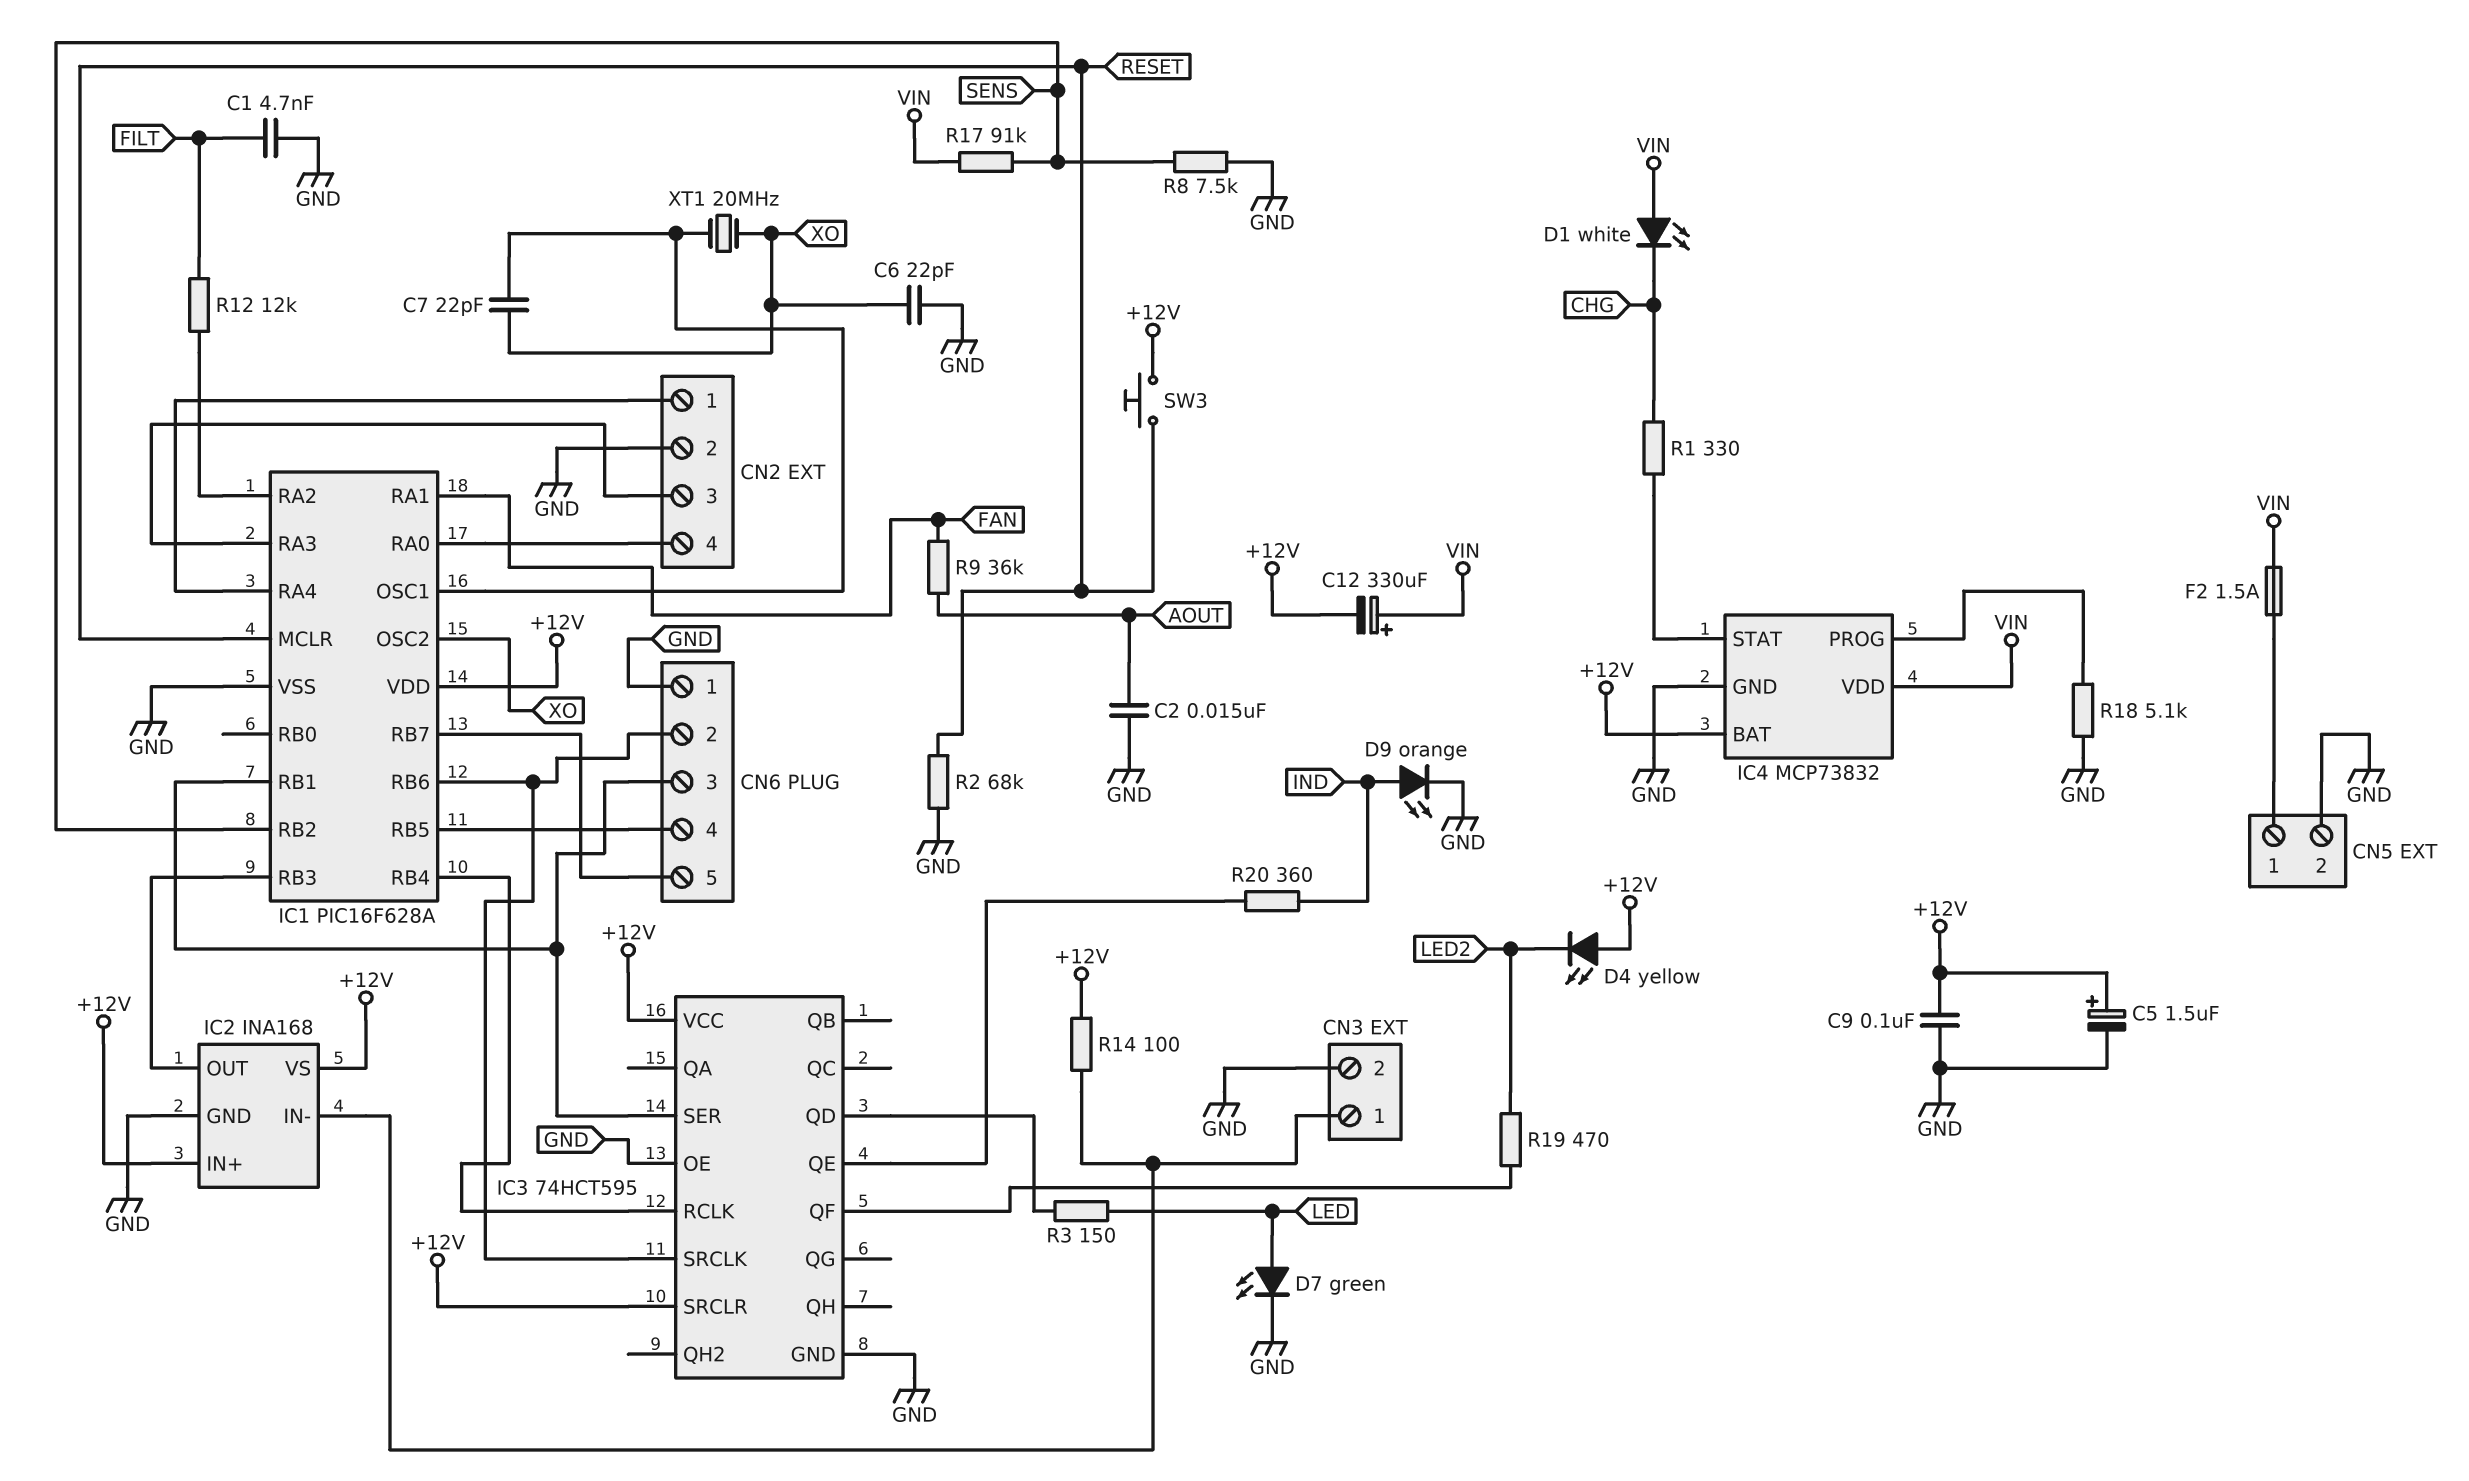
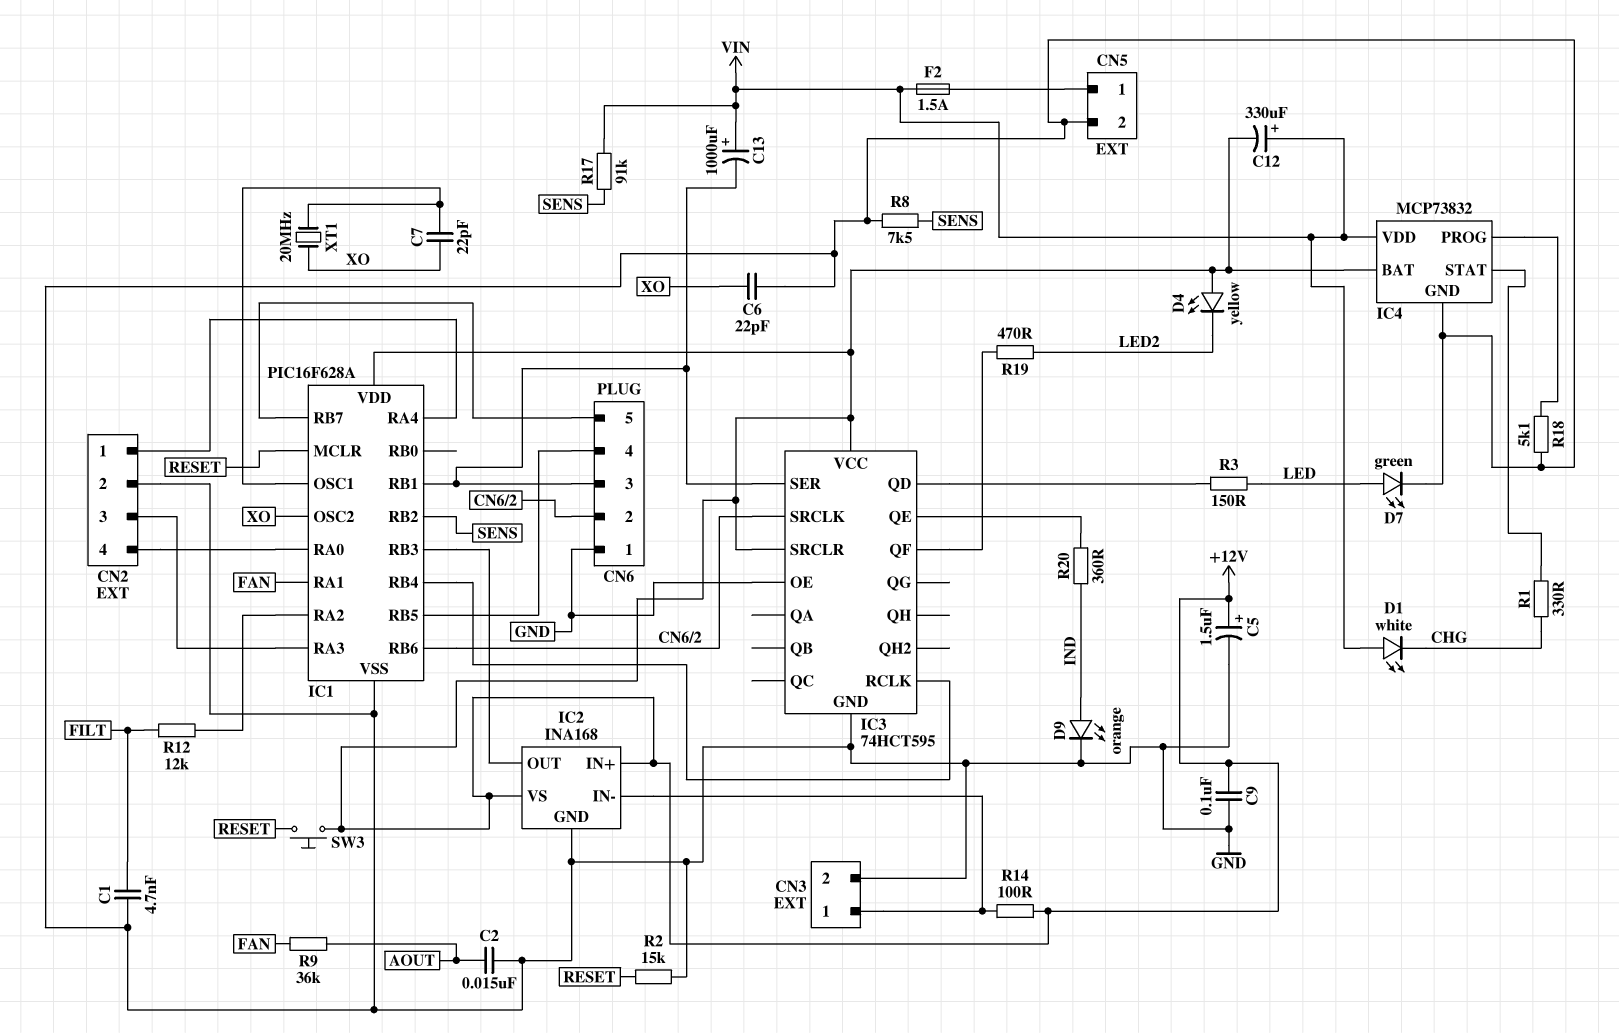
C13: none -> 1000uF (plus VIN, minus CN6/3)
R2: 68k (GND, RESET) -> 15k (GND, RESET)

